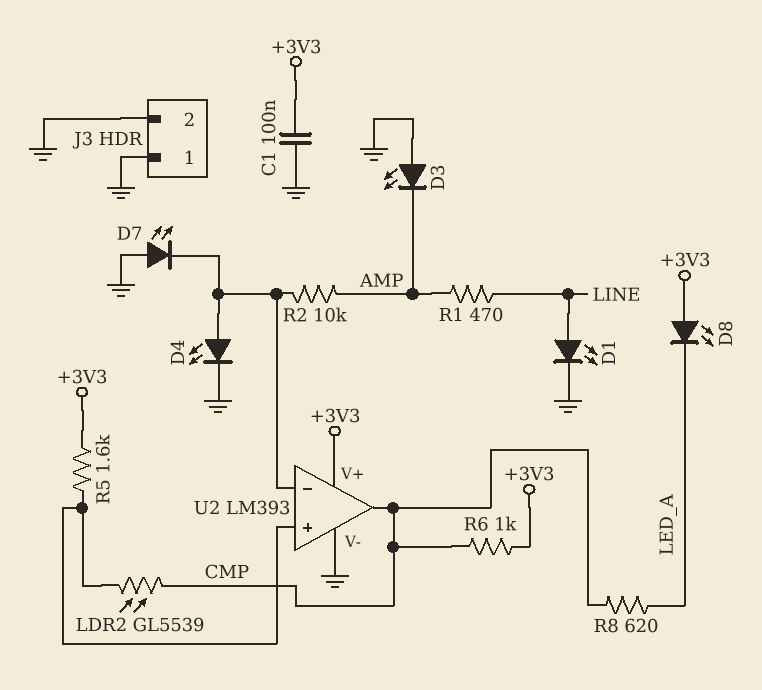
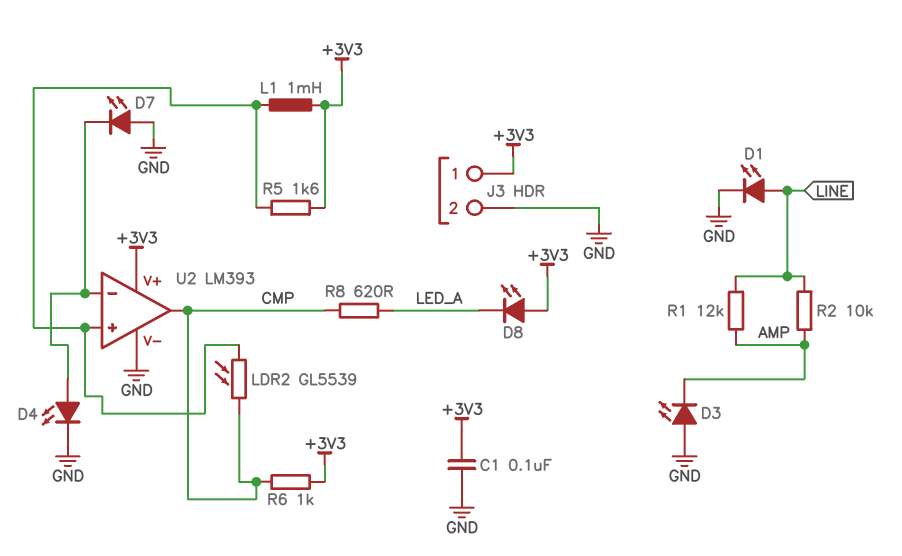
J3 pin 1: GND -> +3V3
L1: none -> 1mH (+3V3, U2/in+)
R1: 470 (AMP, LINE) -> 12k (AMP, LINE)
R2: 10k (AMP, U2/in-) -> 10k (AMP, LINE)

